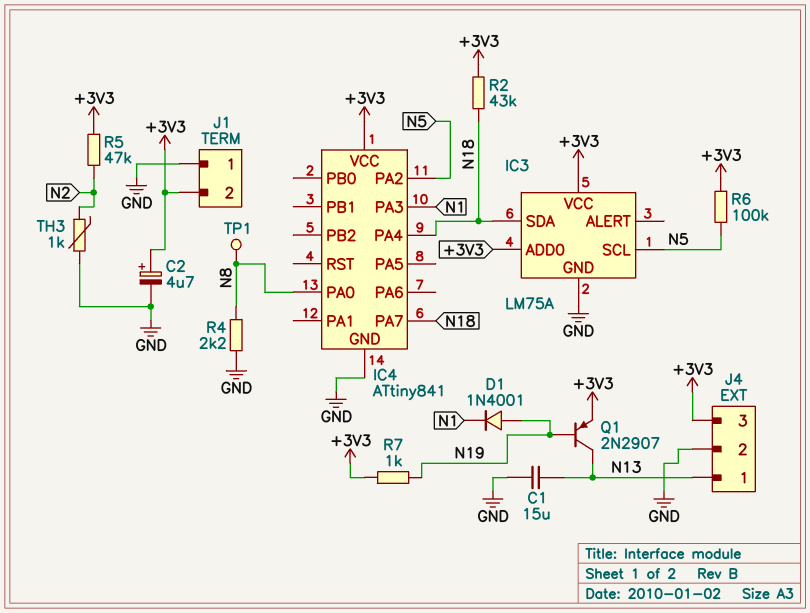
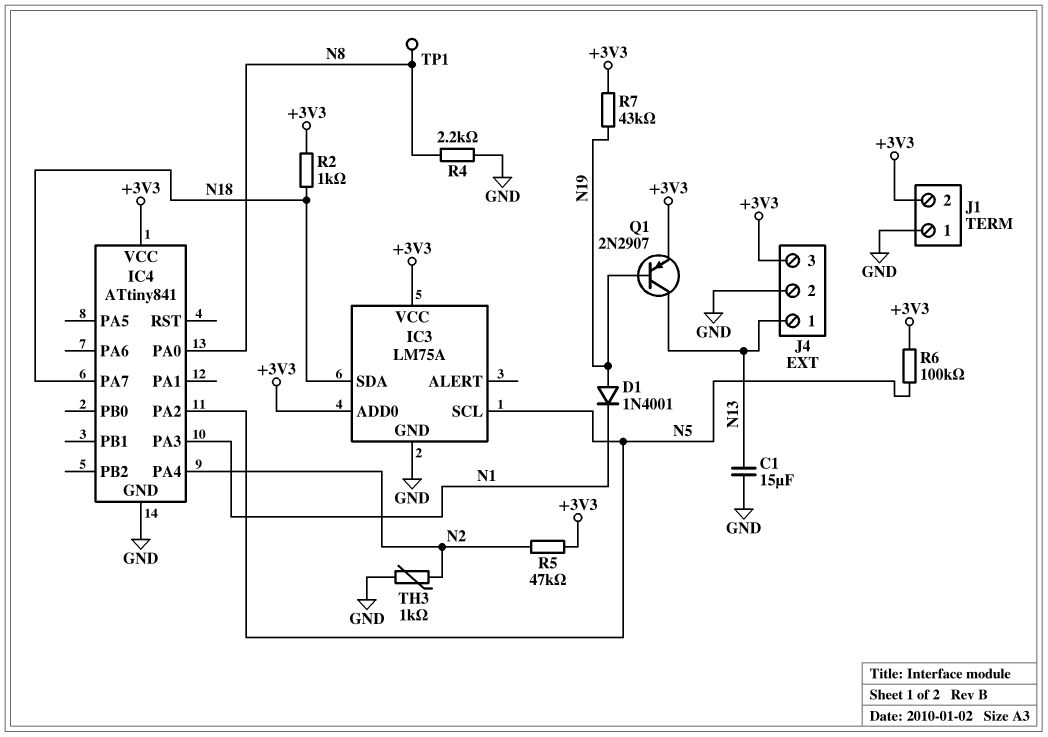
C2: 4.7uF (plus +3V3, minus GND) -> none
IC4 pin PA4: N18 -> N2
R2: 43k (+3V3, N18) -> 1k (+3V3, N18)
R7: 1k (+3V3, N19) -> 43k (+3V3, N19)

